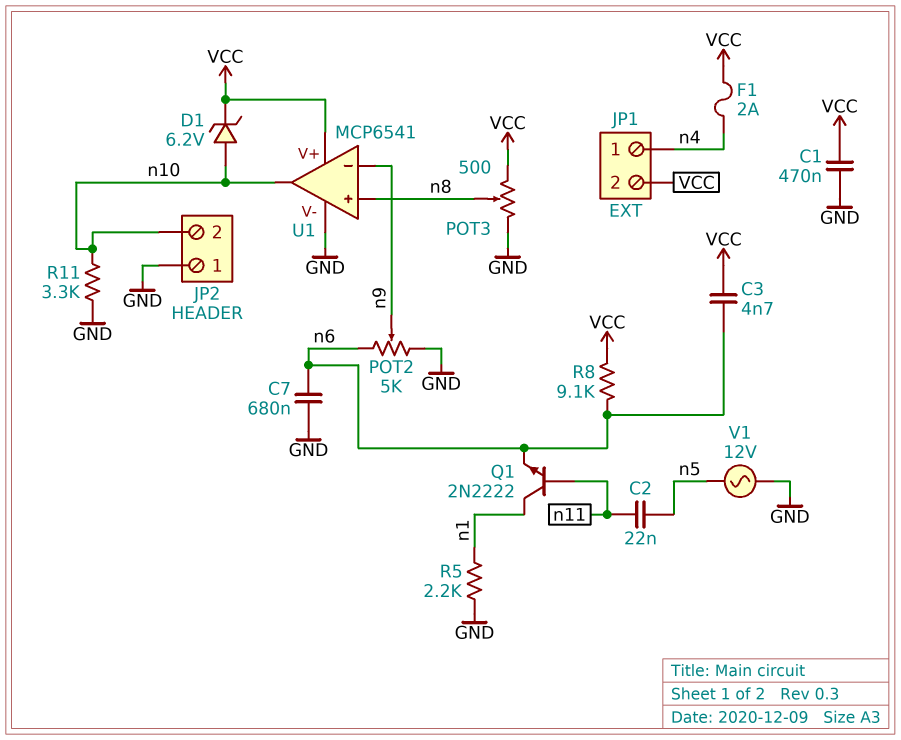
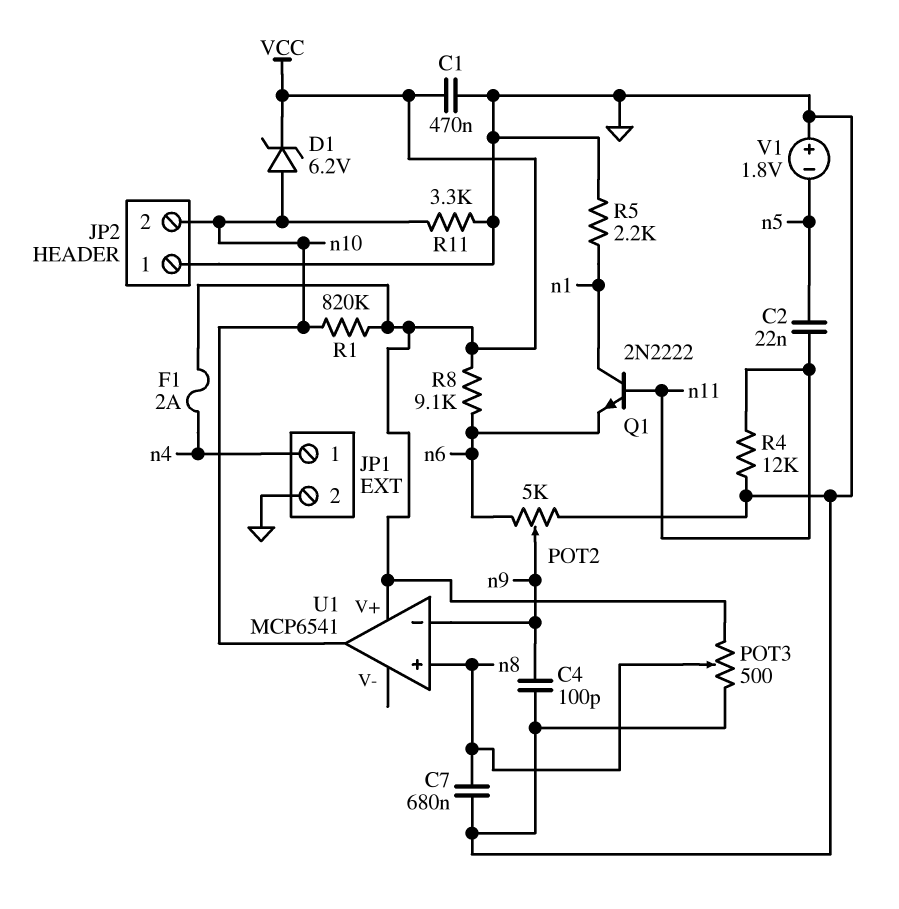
C3: 4.7nF (VCC, n6) -> none
C4: none -> 100pF (GND, n9)
C7: 680nF (GND, n6) -> 680nF (GND, n8)
JP1 pin 2: VCC -> GND
R1: none -> 820k (VCC, n10)
R4: none -> 12k (GND, n11)
U1 pin V-: GND -> none
V1: AC 12V (GND, n5) -> 1.8V (plus GND, minus n5)

